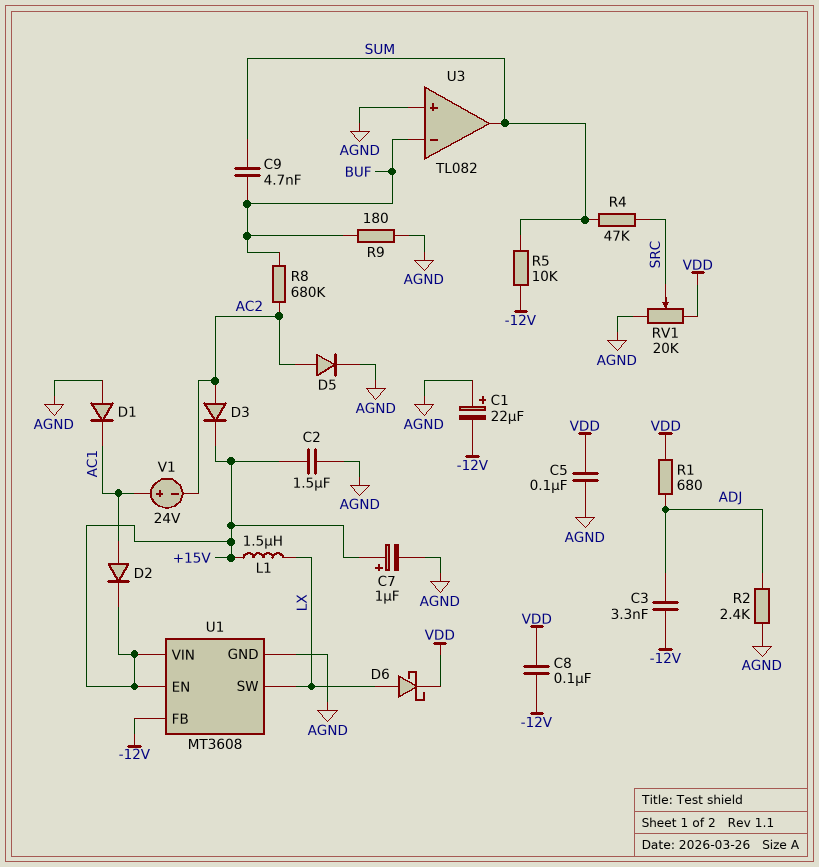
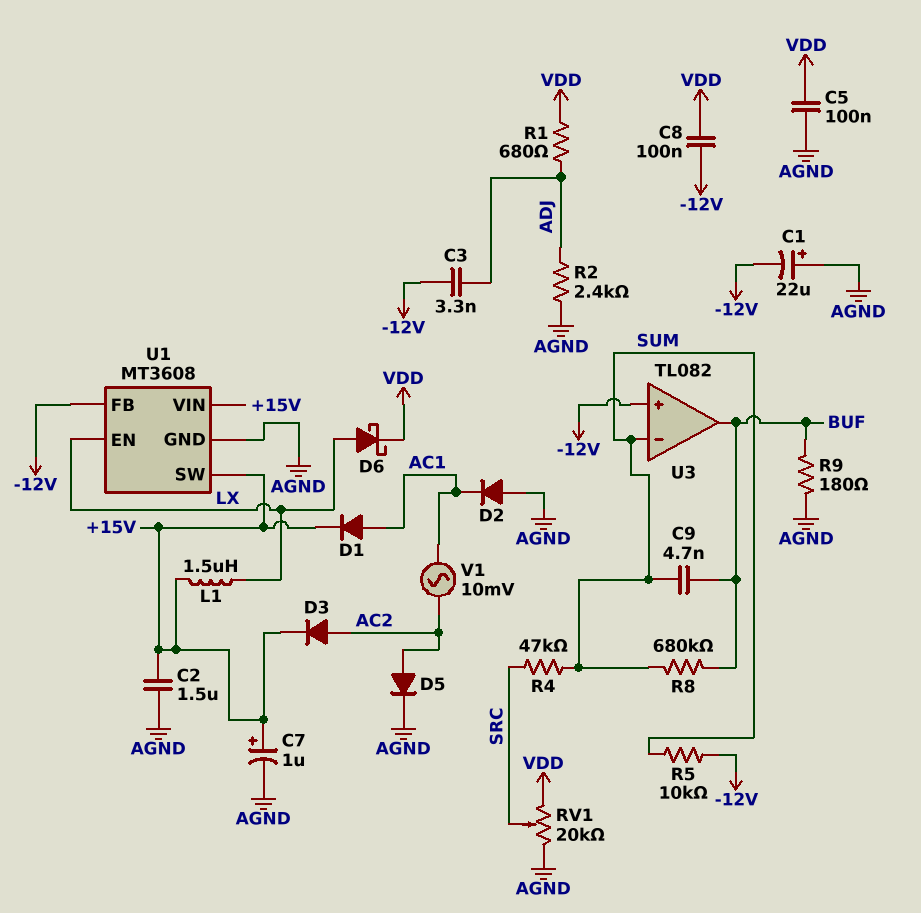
D1: diode (A AGND, K AC1) -> diode (A AC1, K +15V)
D2: diode (A AC1, K +15V) -> diode (A AGND, K AC1)
R8: 680k (AC2, BUF) -> 680k (BUF, SUM)
U1 pin EN: +15V -> LX
U1 pin SW: LX -> +15V
U3 pin in+: AGND -> -12V
U3 pin in-: BUF -> SUM
U3 pin out: SUM -> BUF
V1: 24V (plus AC1, minus AC2) -> AC 10mV (AC1, AC2)

